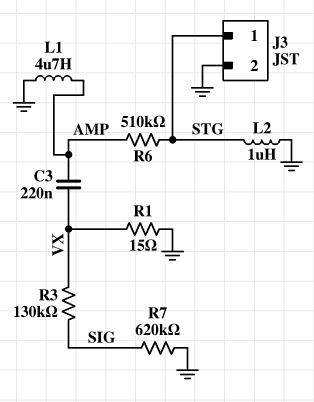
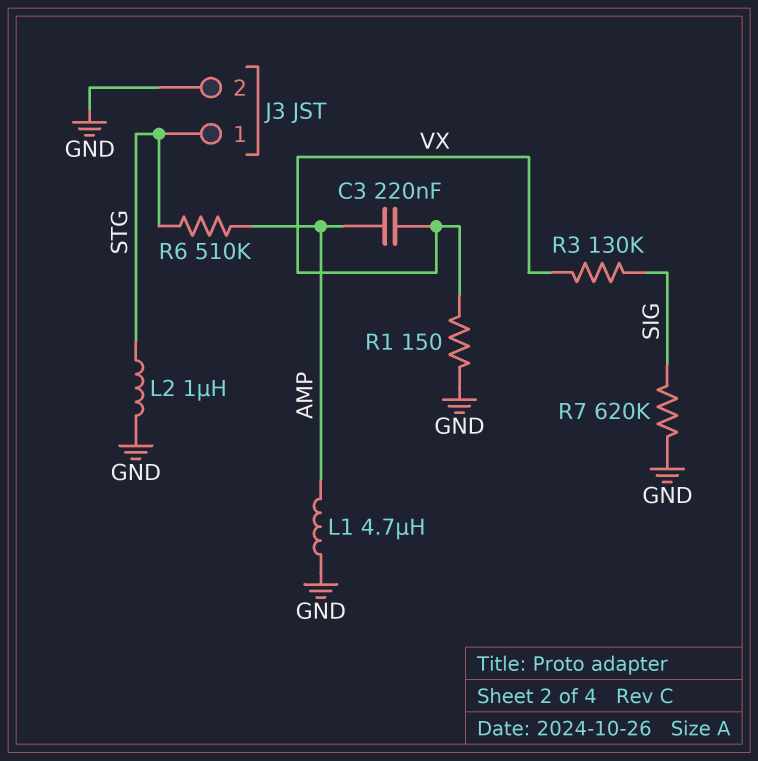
R1: 15 (GND, VX) -> 150 (GND, VX)

